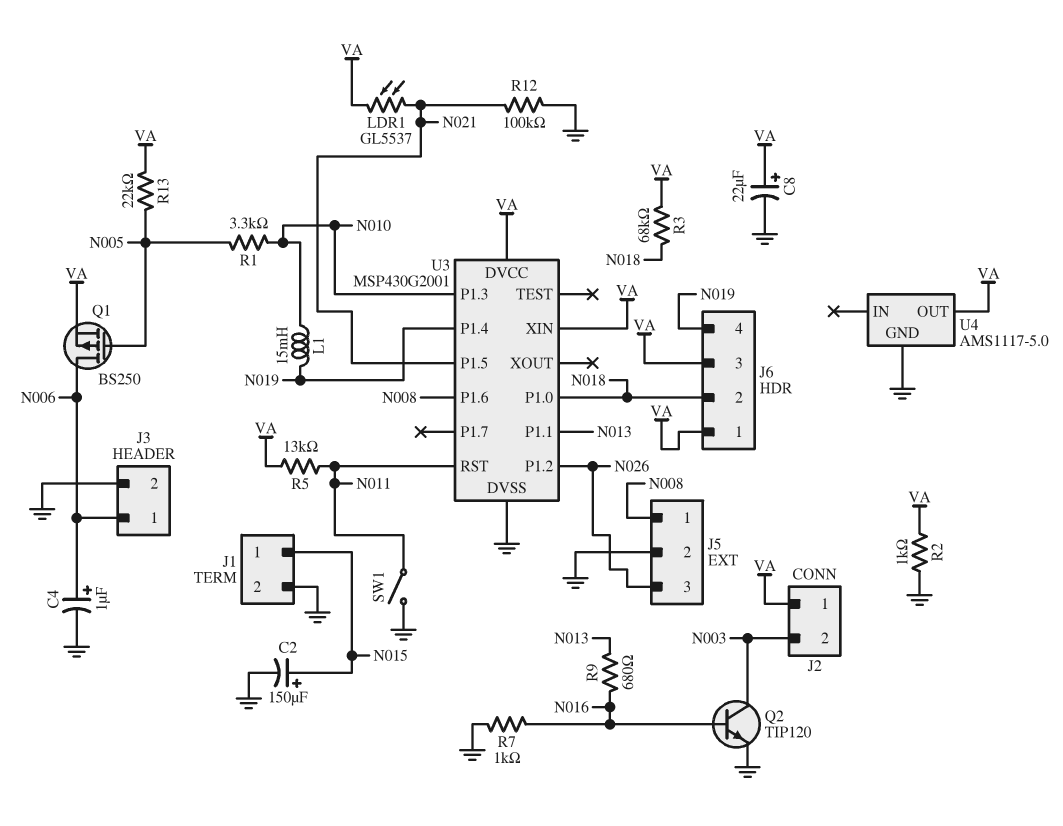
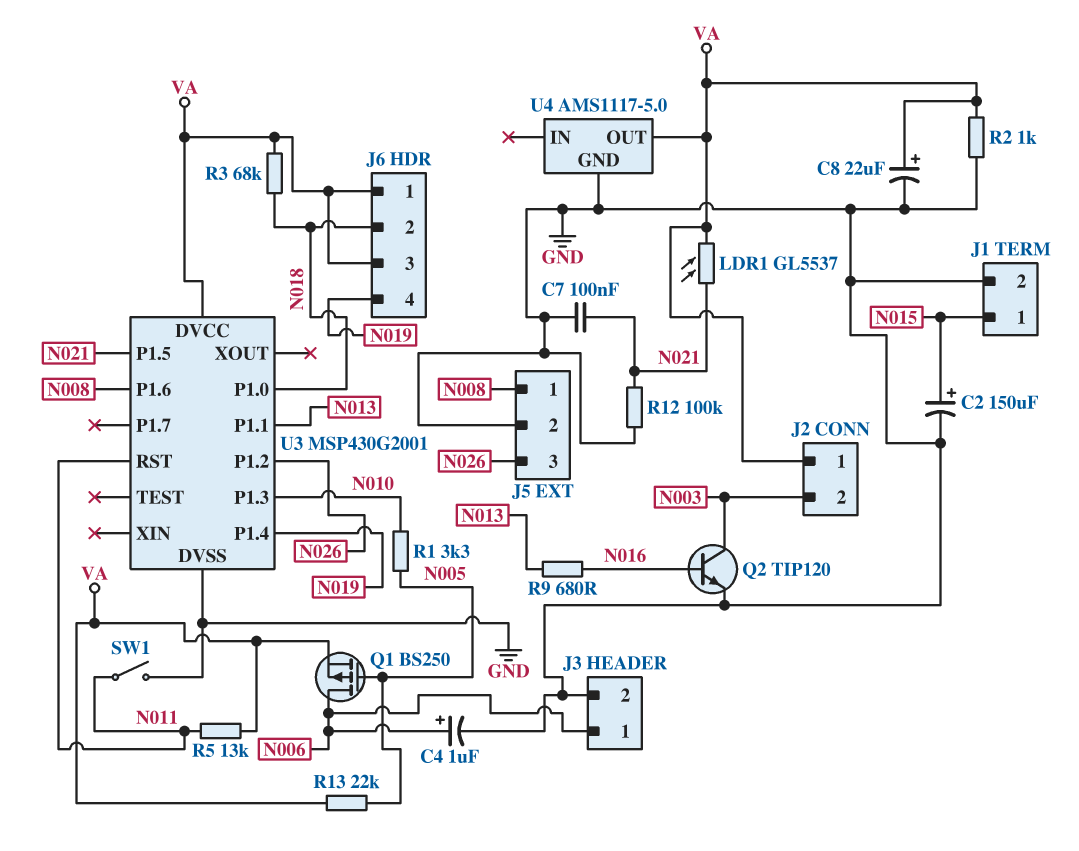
C7: none -> 100nF (GND, N021)
L1: 15mH (N010, N019) -> none
R7: 1k (GND, N016) -> none
U3 pin XIN: VA -> none

